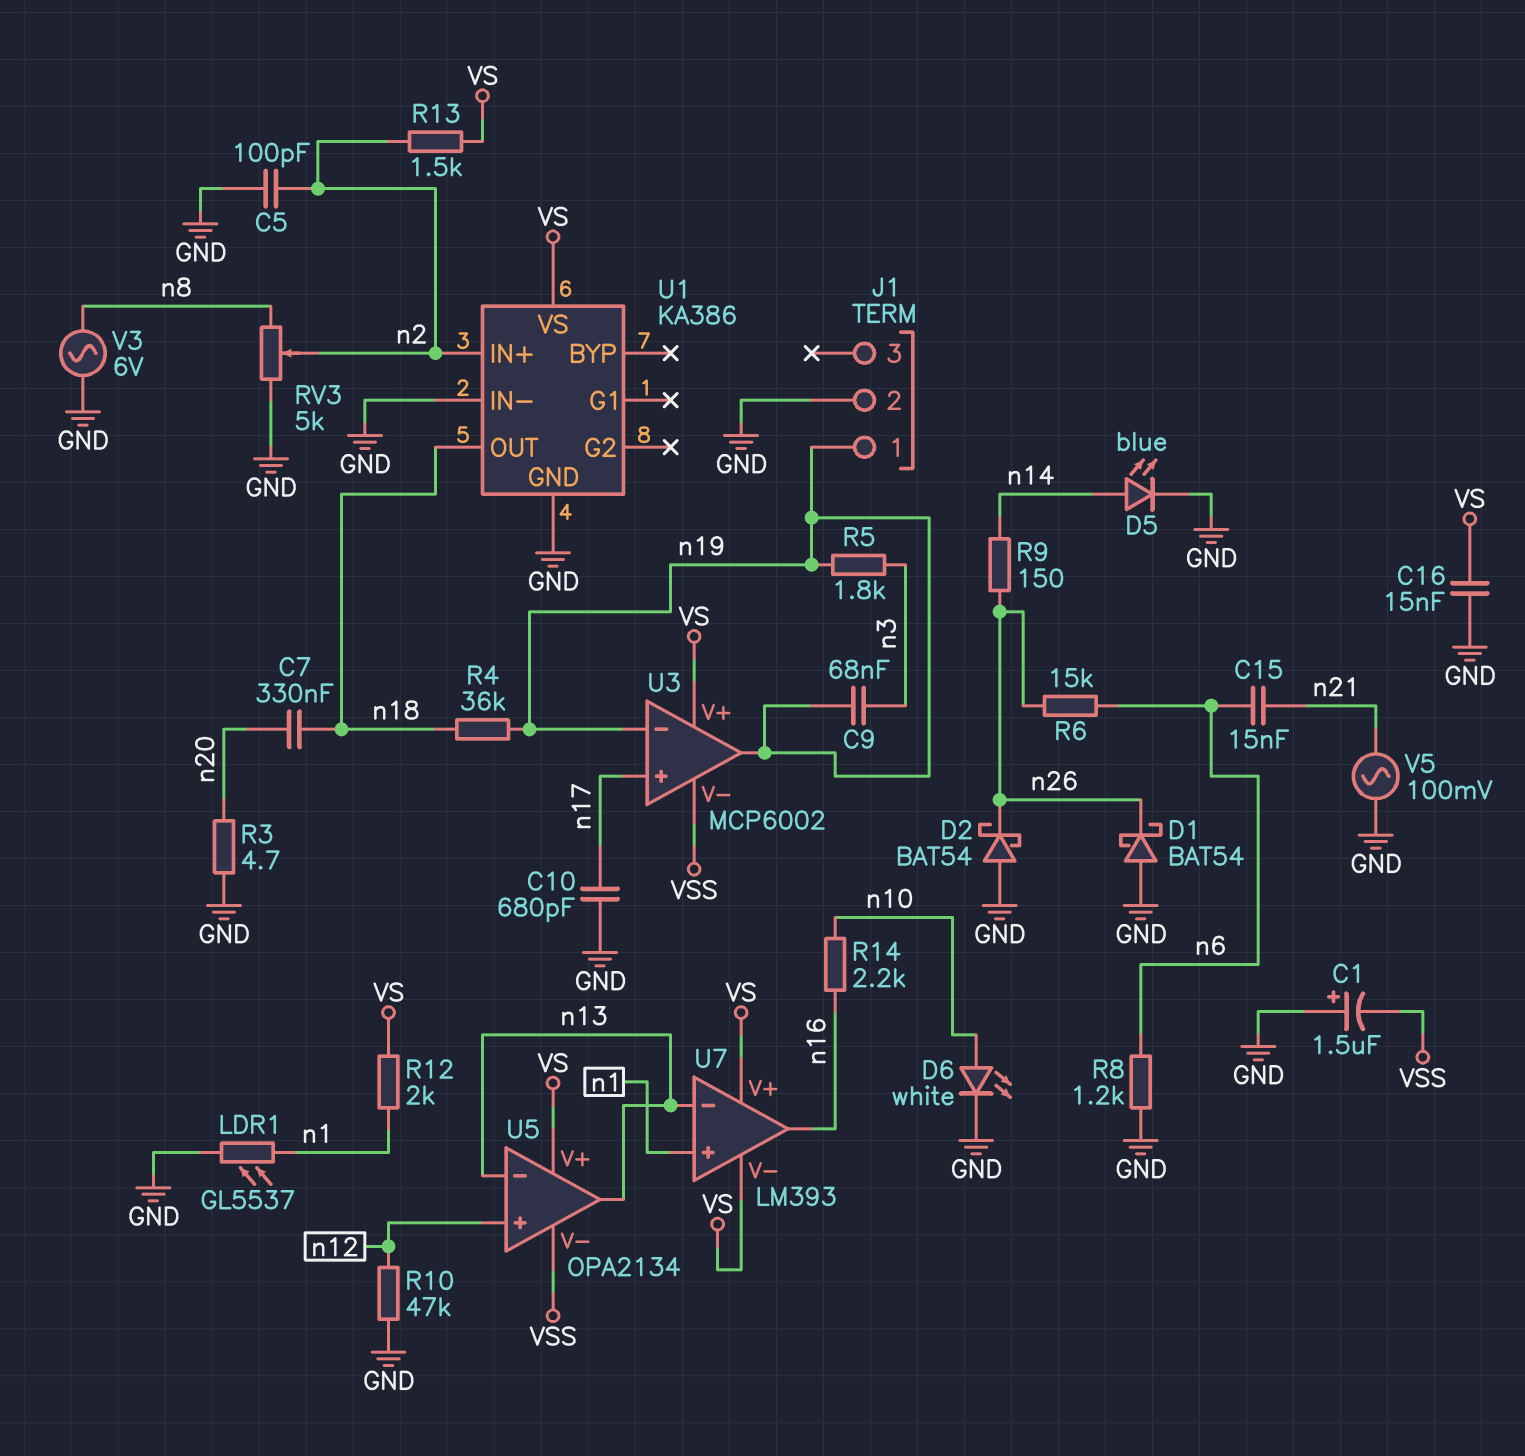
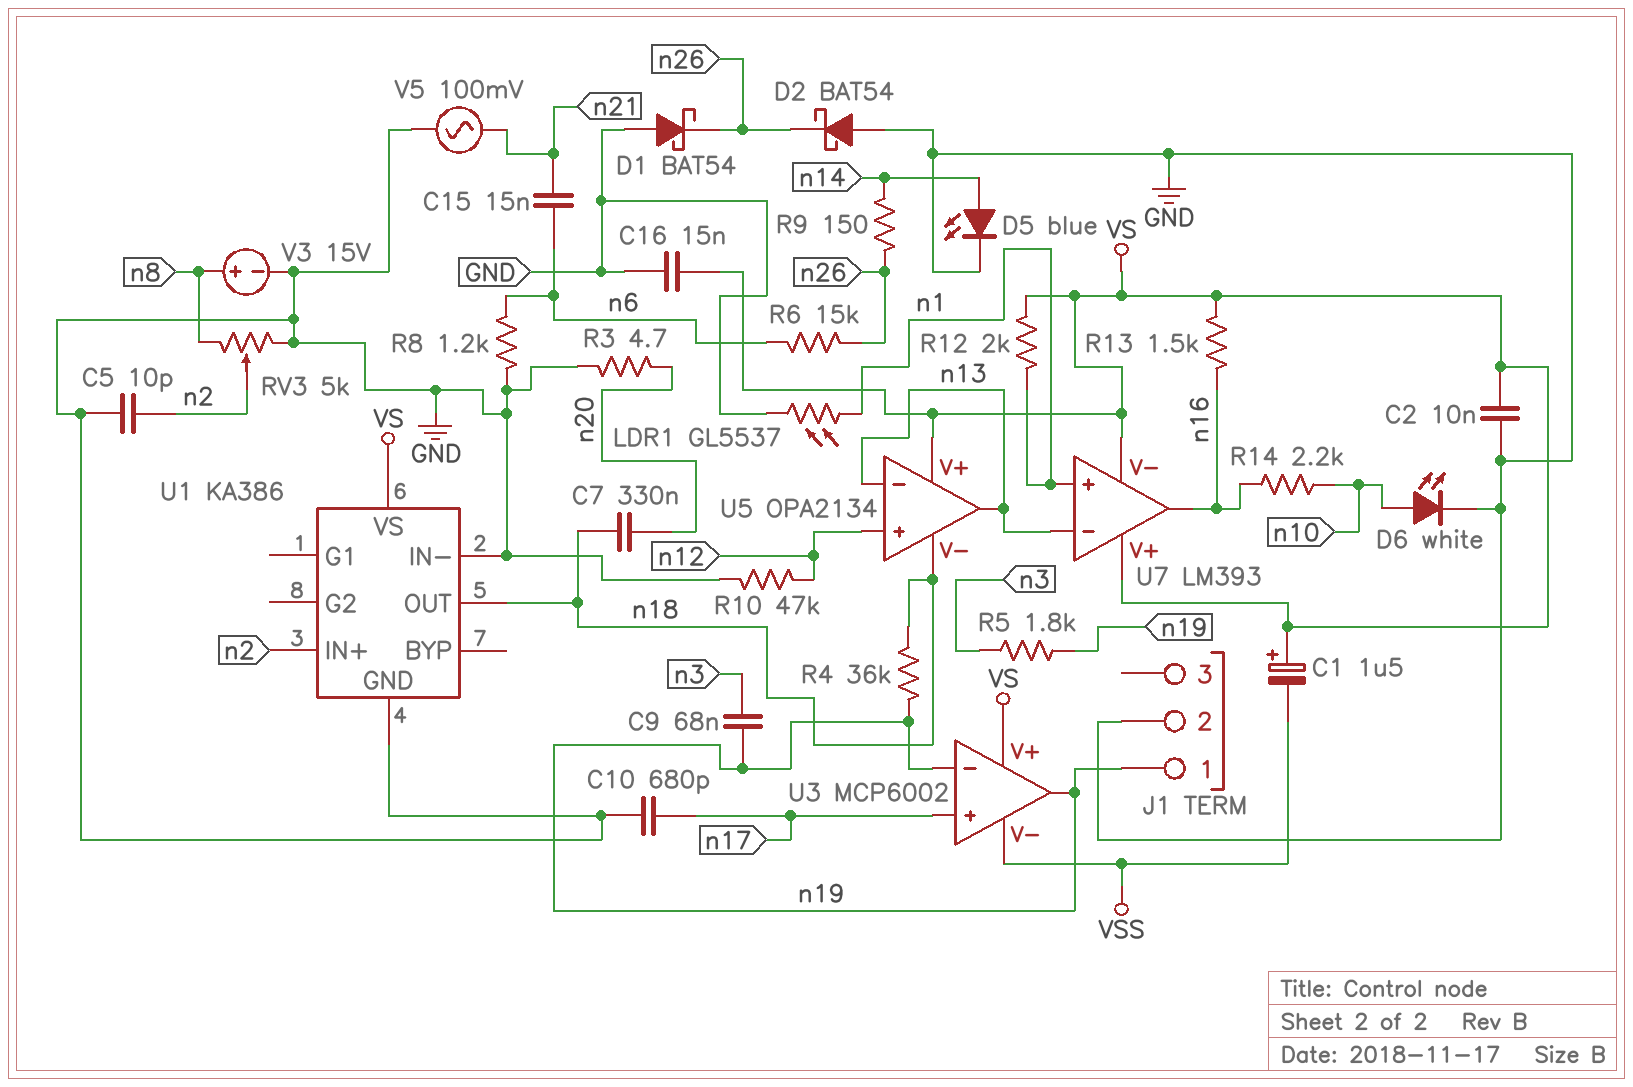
C1: 1.5uF (plus GND, minus VSS) -> 1.5uF (plus VS, minus VSS)
C2: none -> 10nF (GND, VS)
C5: 100pF (GND, n2) -> 10pF (GND, n2)
R13: 1.5k (VS, n2) -> 1.5k (VS, n16)
U5 pin V-: VSS -> n18
V3: AC 6V (GND, n8) -> 15V (plus n8, minus GND)

